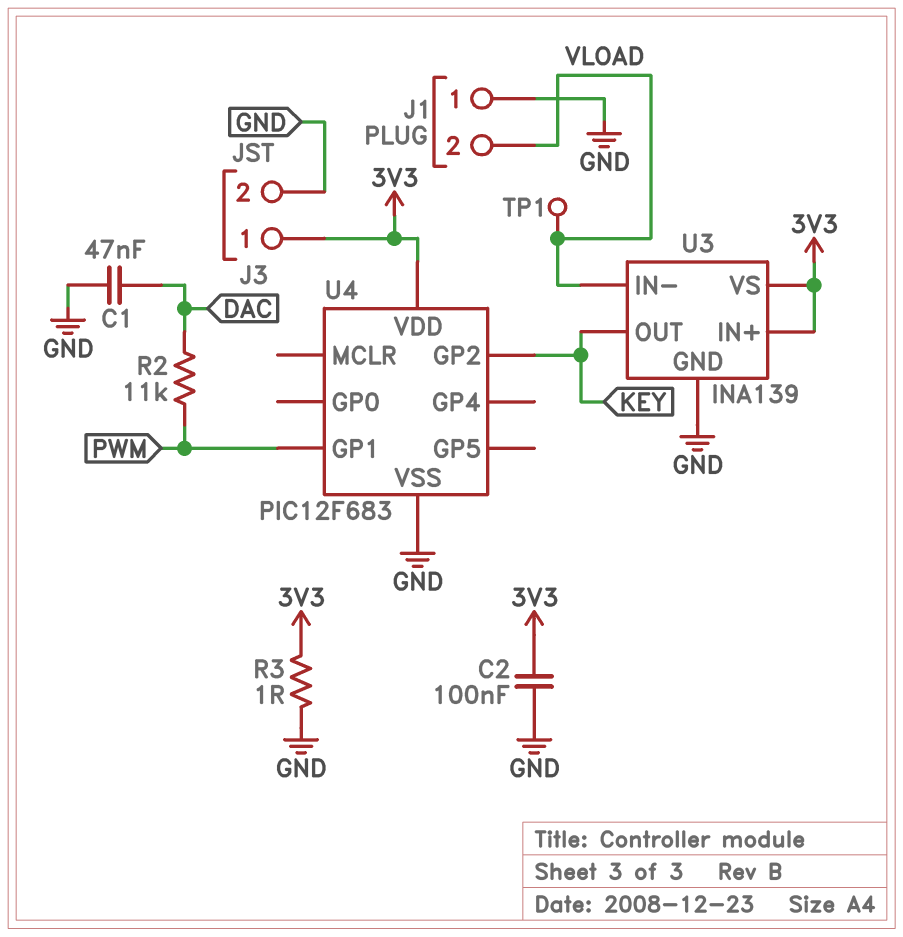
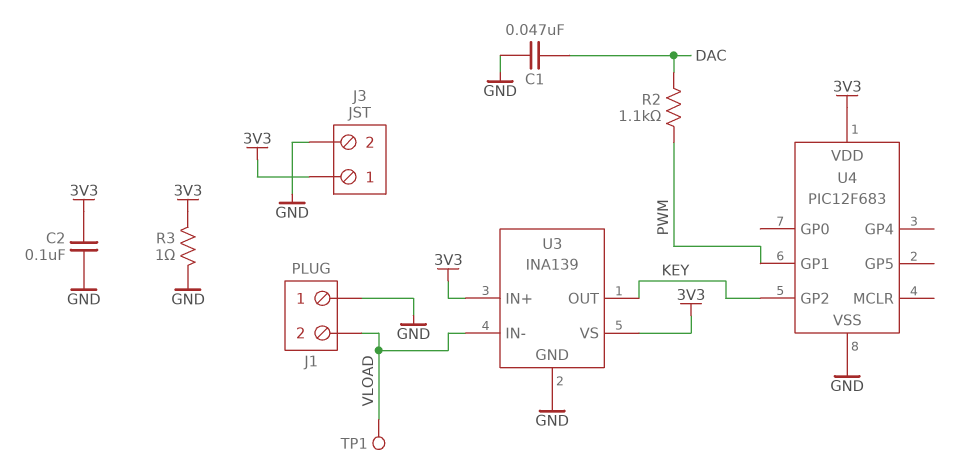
R2: 11k (DAC, PWM) -> 1.1k (DAC, PWM)

